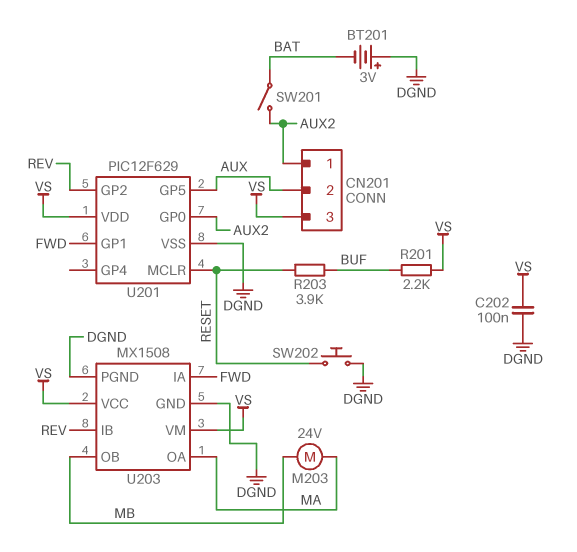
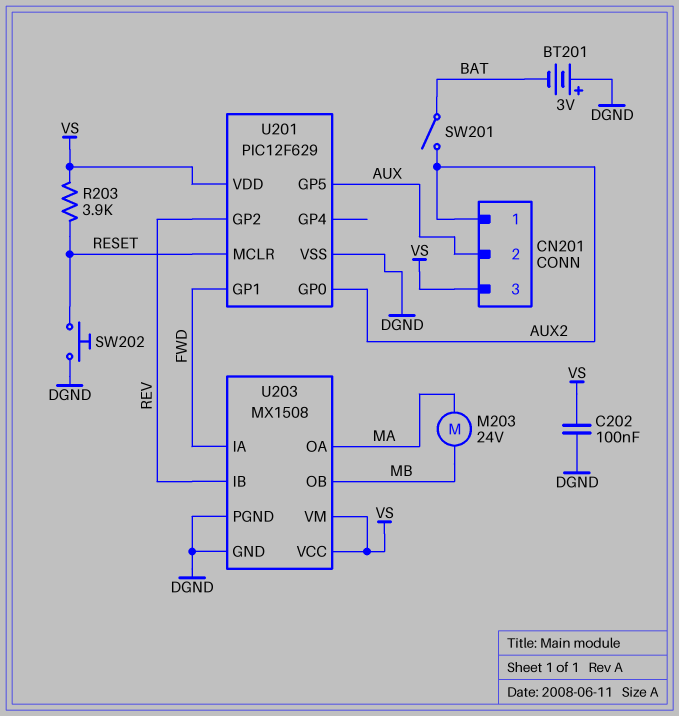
R201: 2.2k (BUF, VS) -> none
R203: 3.9k (BUF, RESET) -> 3.9k (RESET, VS)

